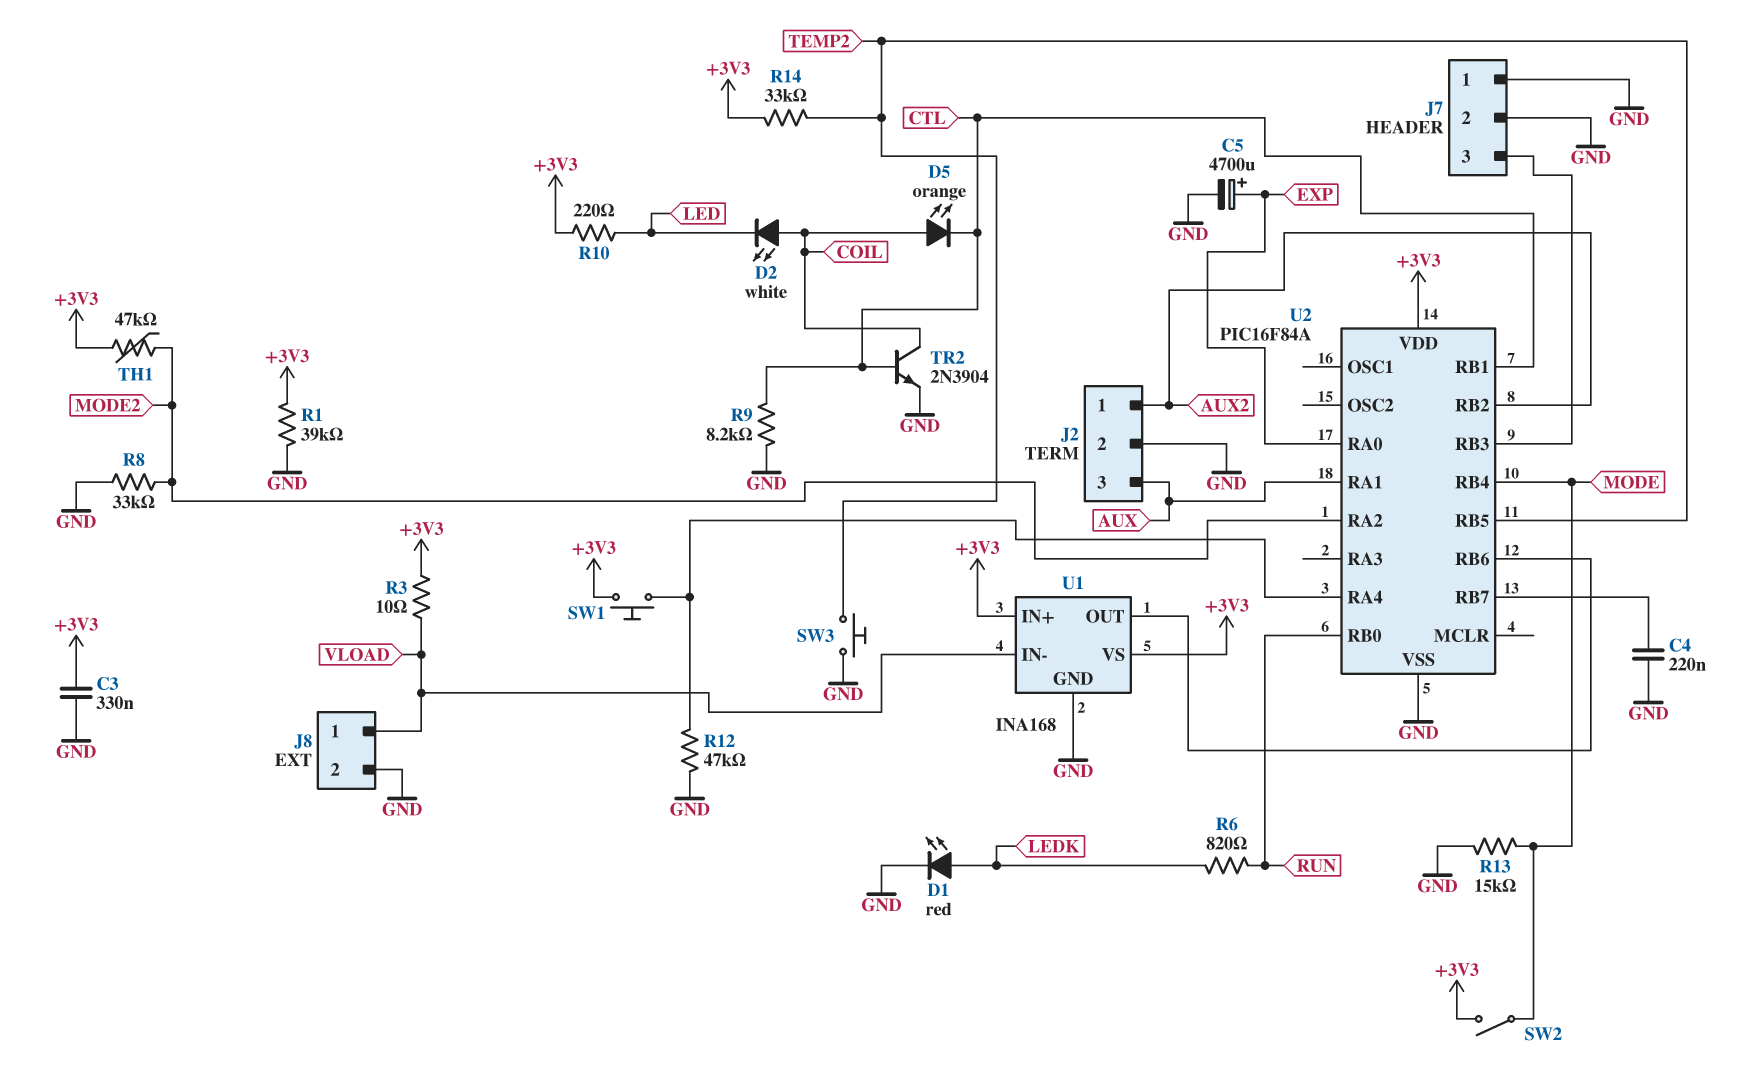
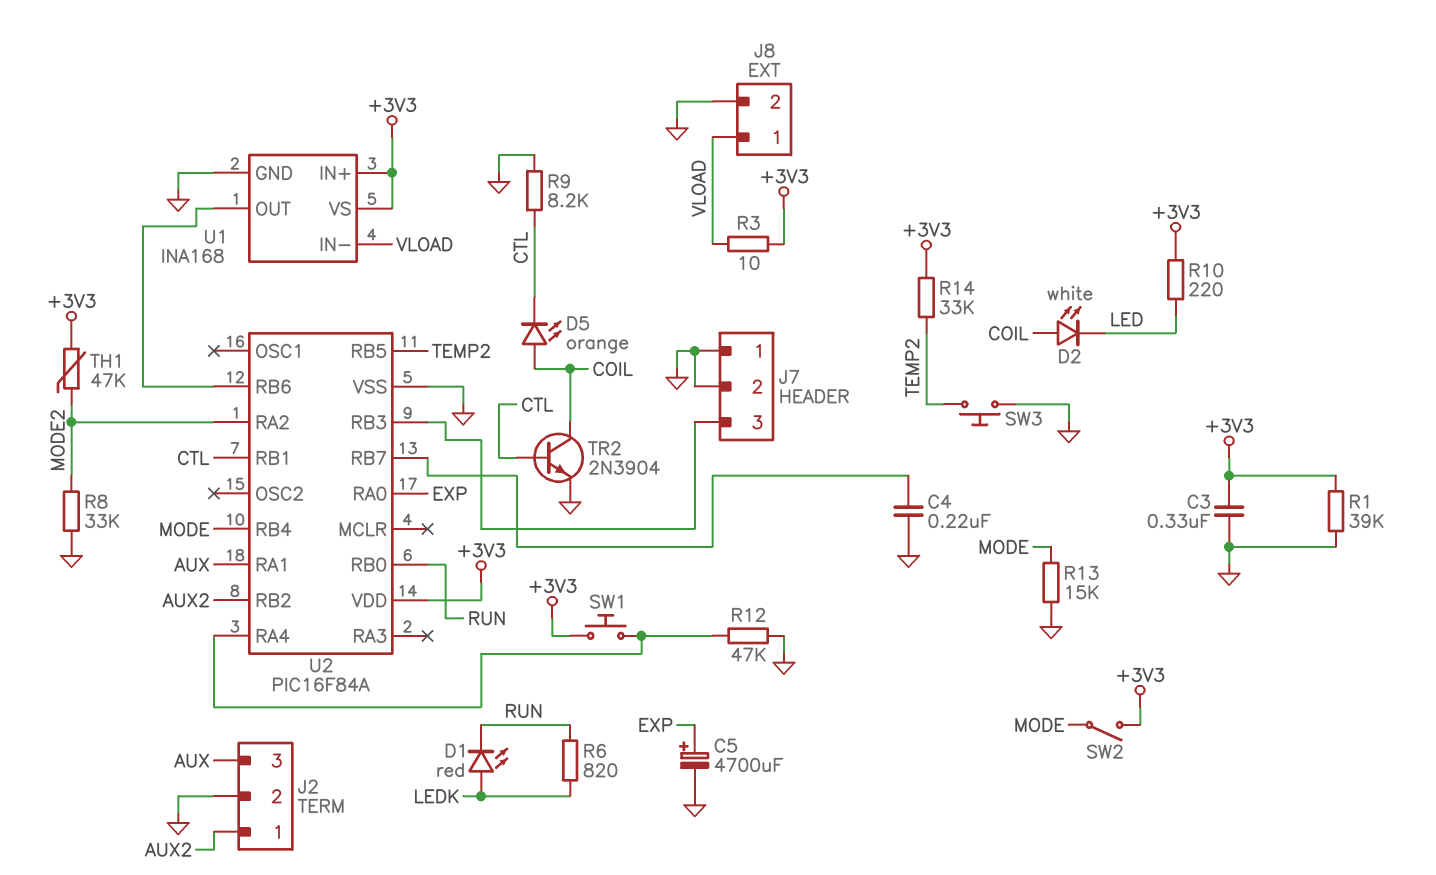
D1: LED red (A LEDK, K GND) -> LED red (A LEDK, K RUN)

